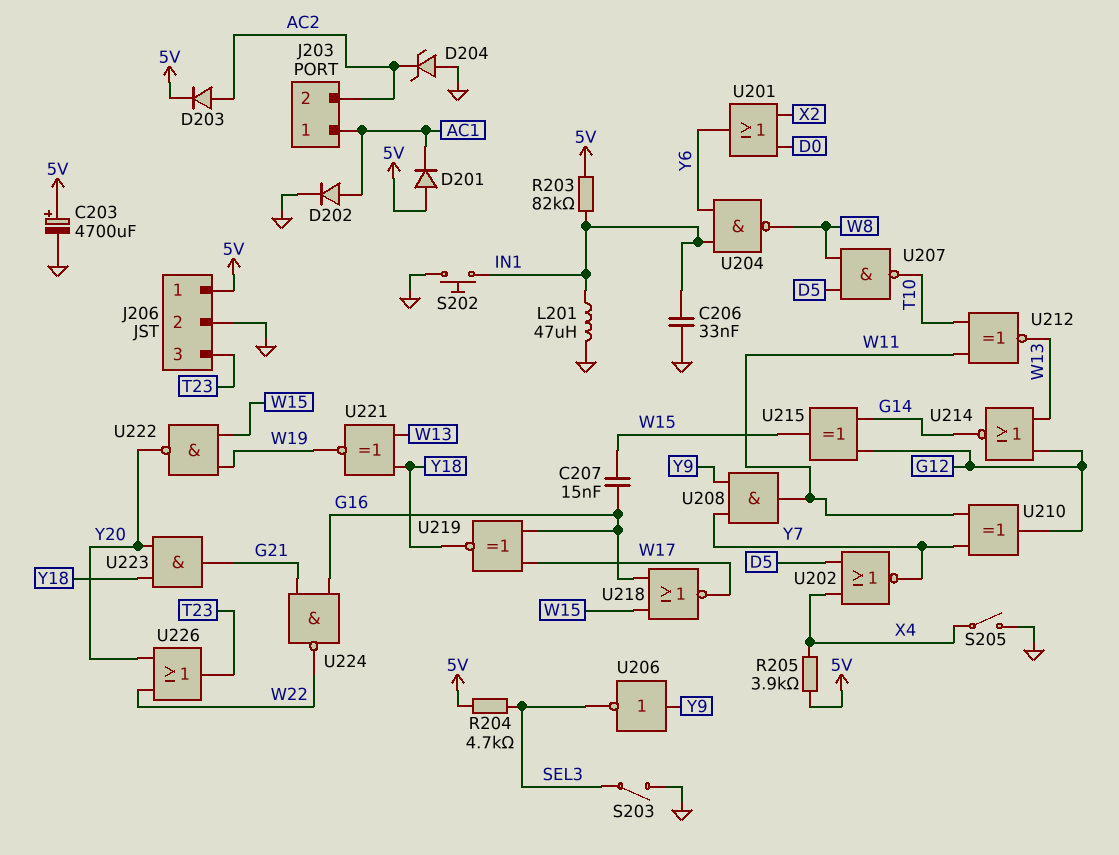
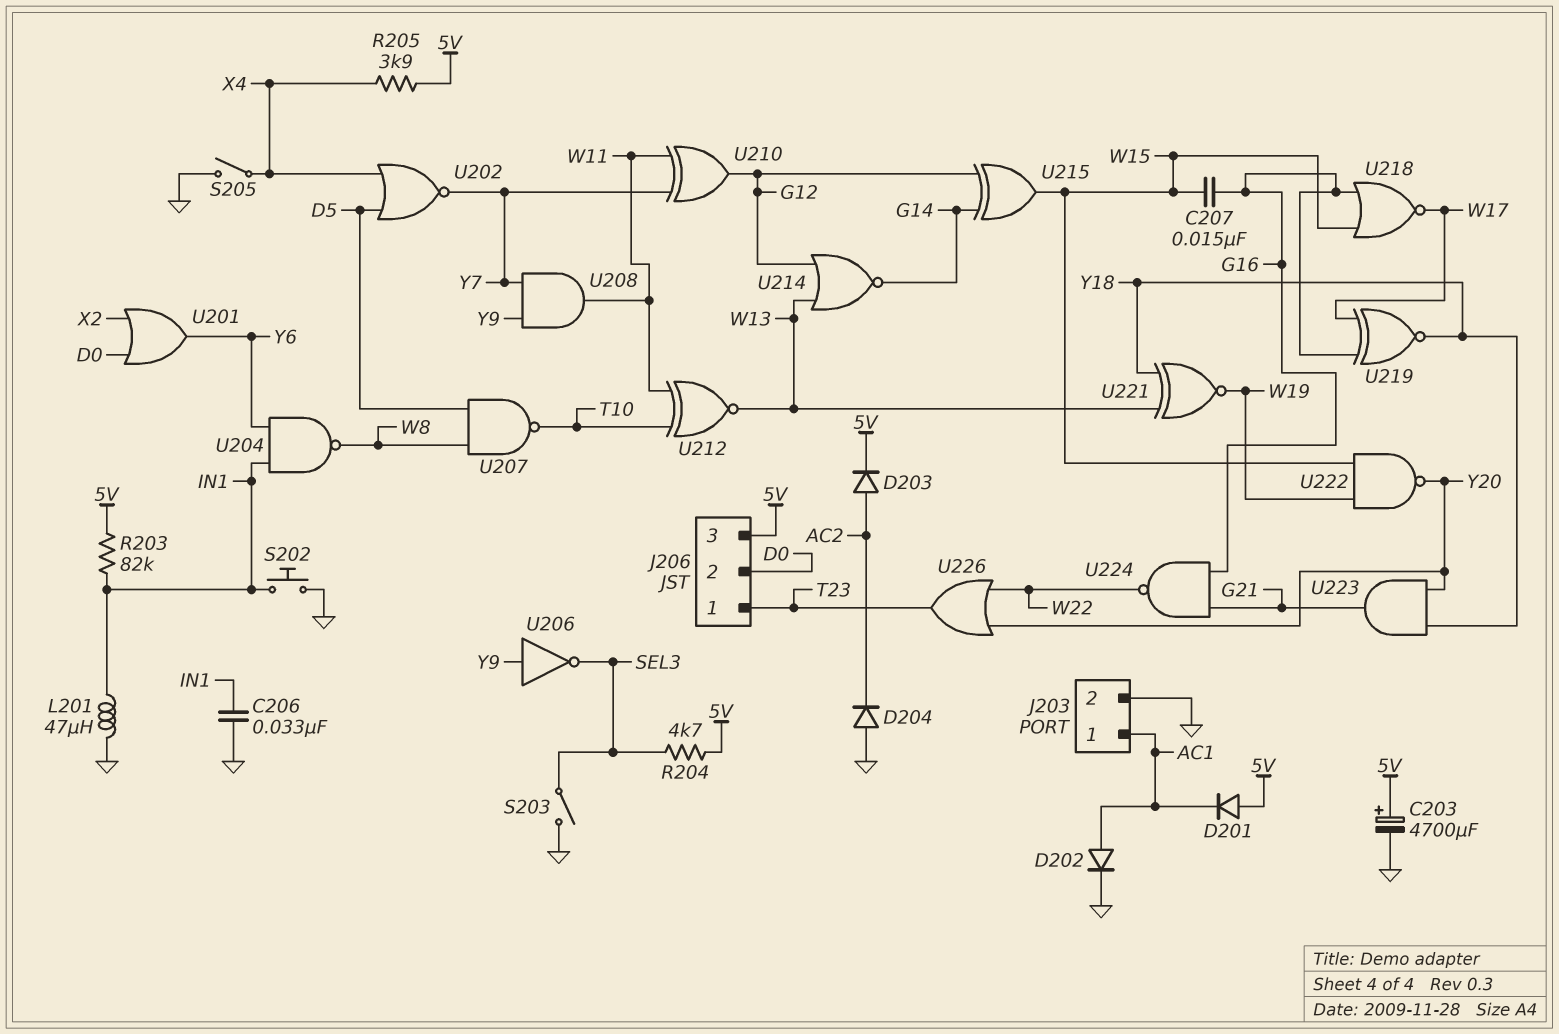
D204: zener (A GND, K AC2) -> diode (A GND, K AC2)
J203 pin 2: AC2 -> GND
J206 pin 1: 5V -> T23
J206 pin 2: GND -> D0
J206 pin 3: T23 -> 5V

